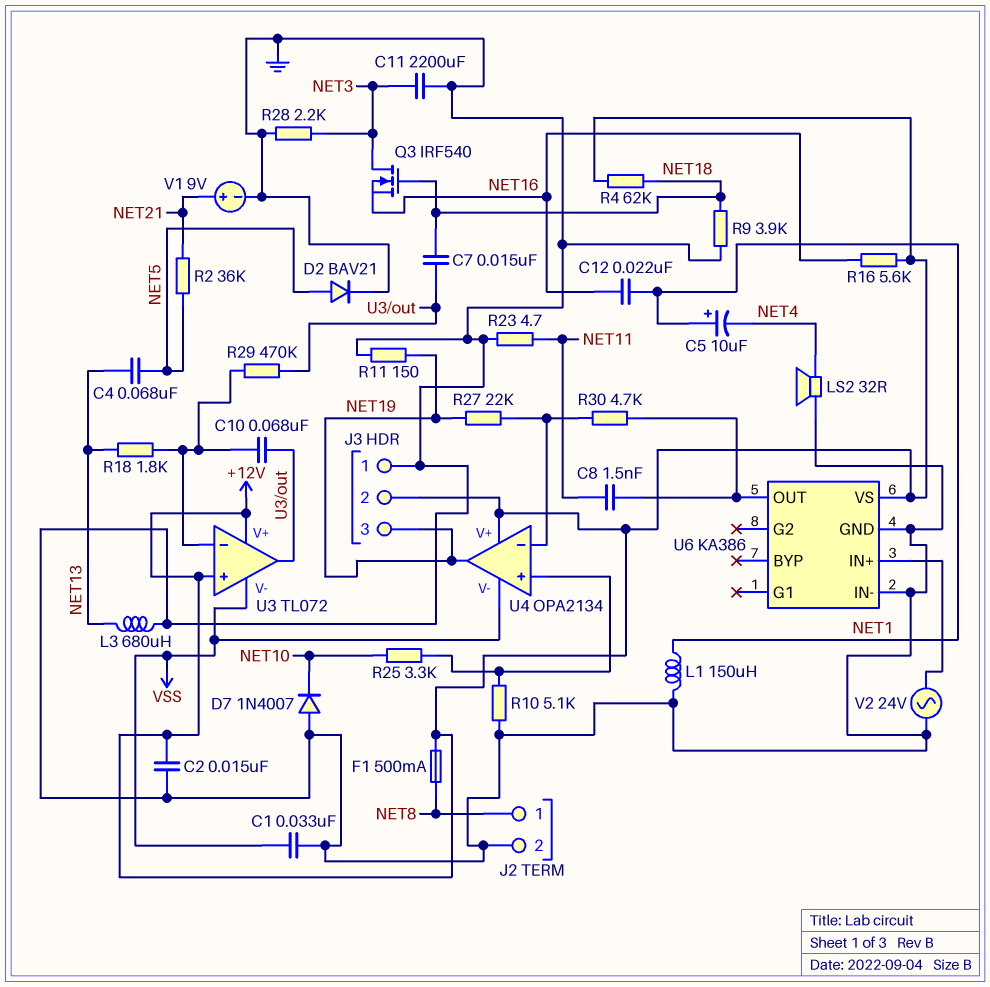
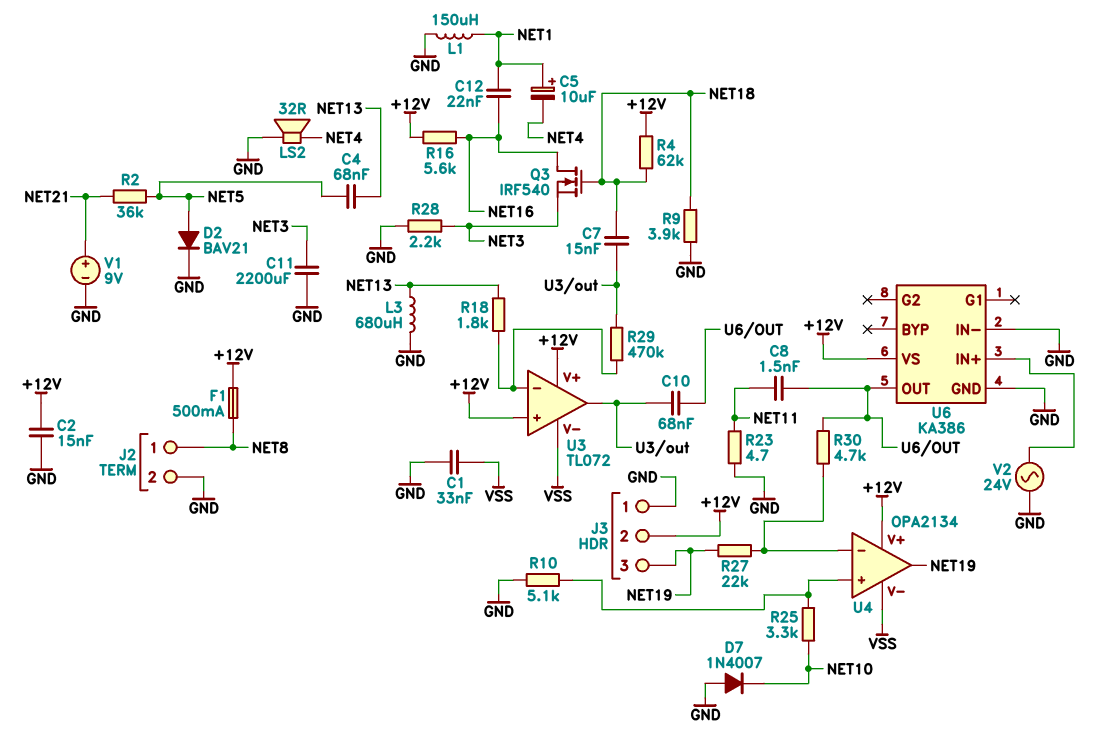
C10: 68nF (U3/in-, U3/out) -> 68nF (U3/out, U6/OUT)
Q3: NMOS IRF540 (G NET18, D NET3, S NET16) -> NMOS IRF540 (G NET18, D NET16, S NET3)
R11: 150 (GND, NET19) -> none

